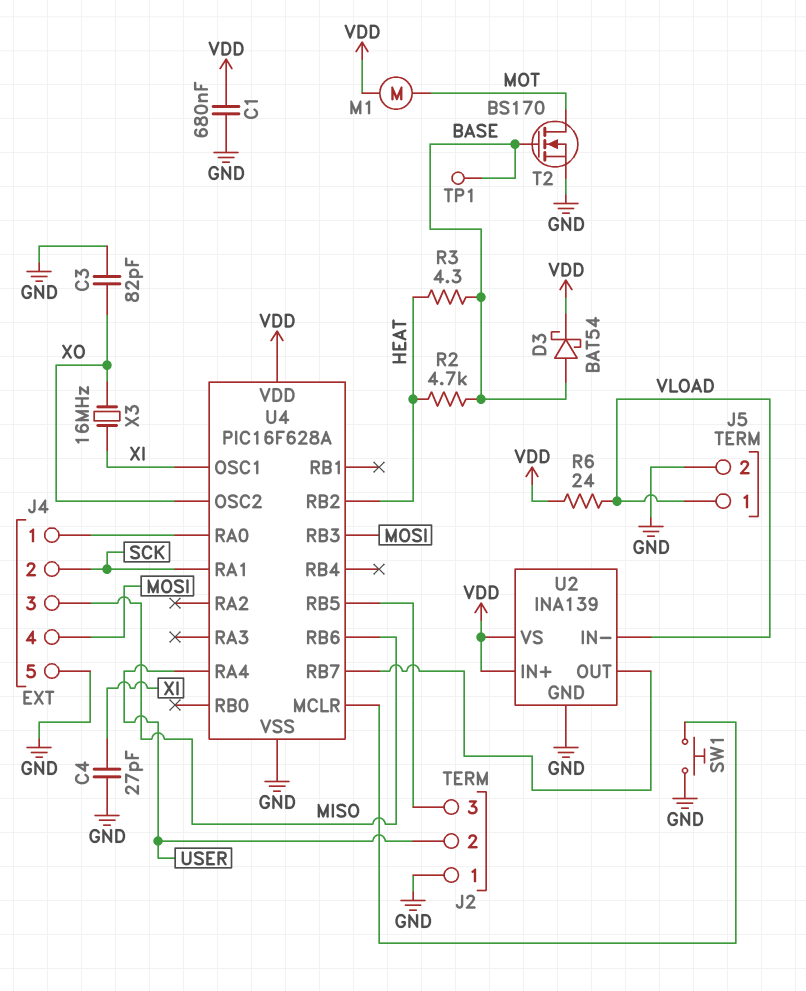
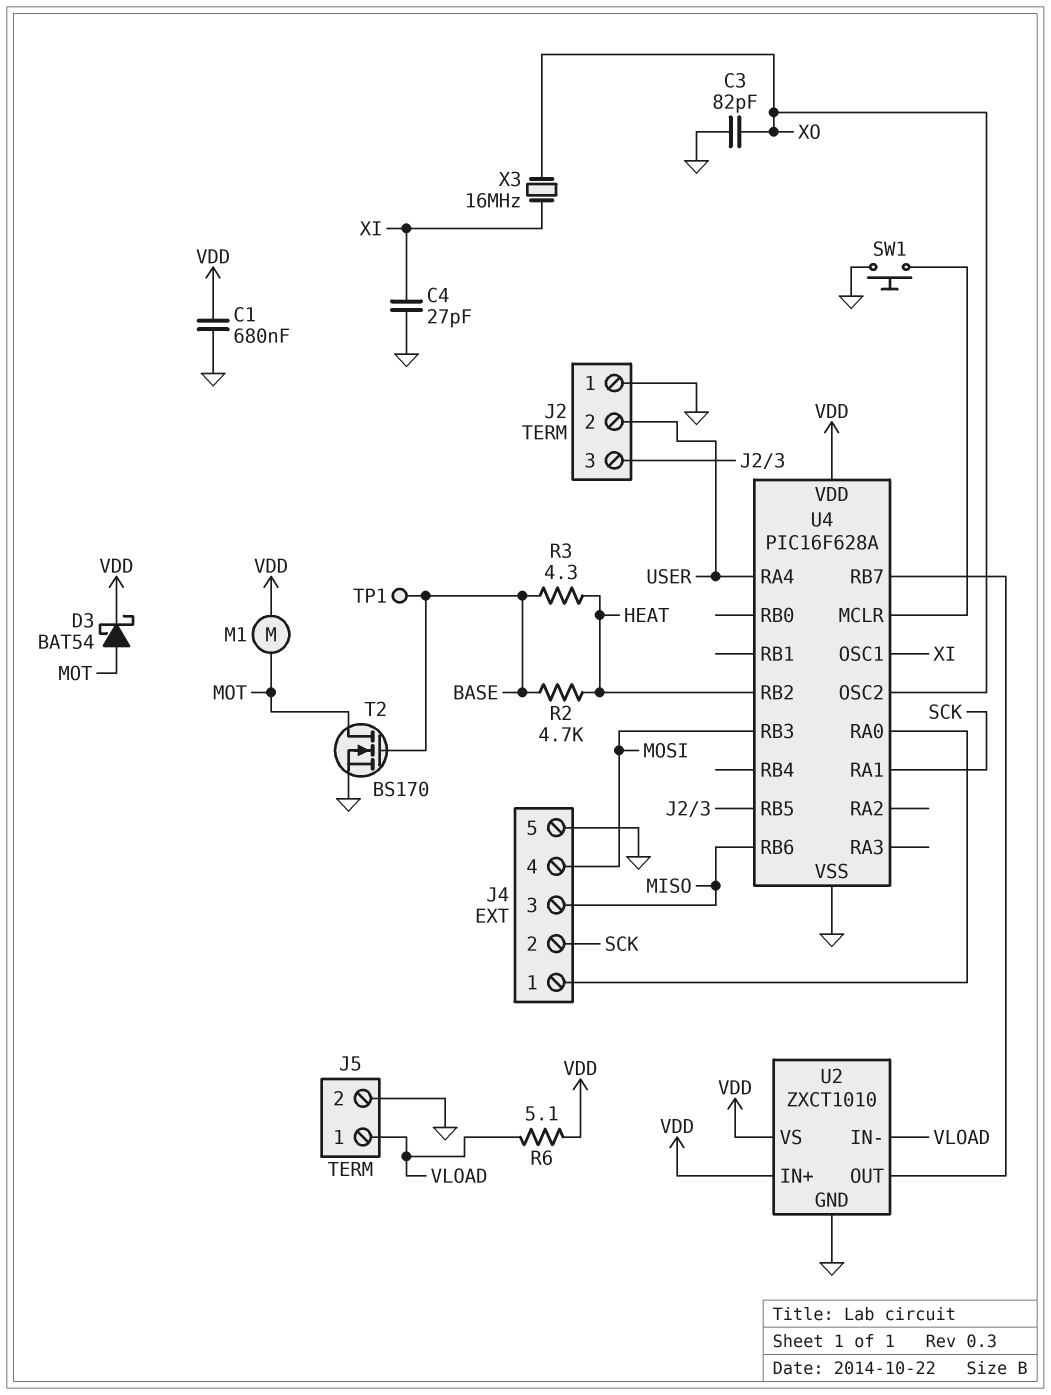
D3: schottky BAT54 (A BASE, K VDD) -> schottky BAT54 (A MOT, K VDD)
R6: 24 (VDD, VLOAD) -> 5.1 (VDD, VLOAD)
U2: INA139 -> ZXCT1010

